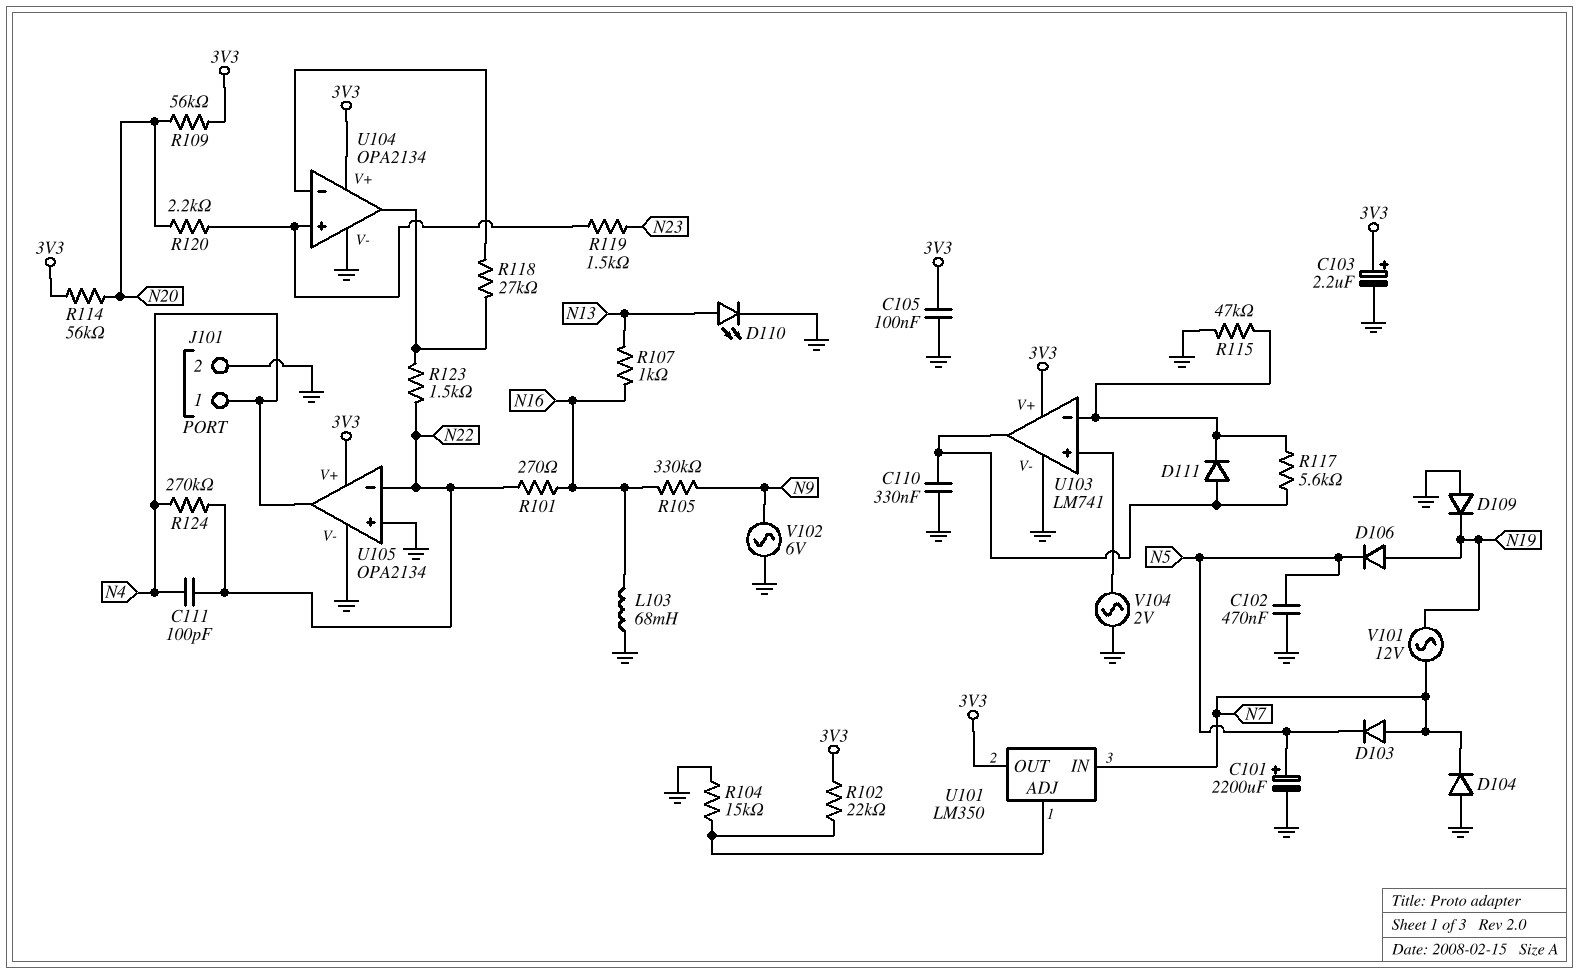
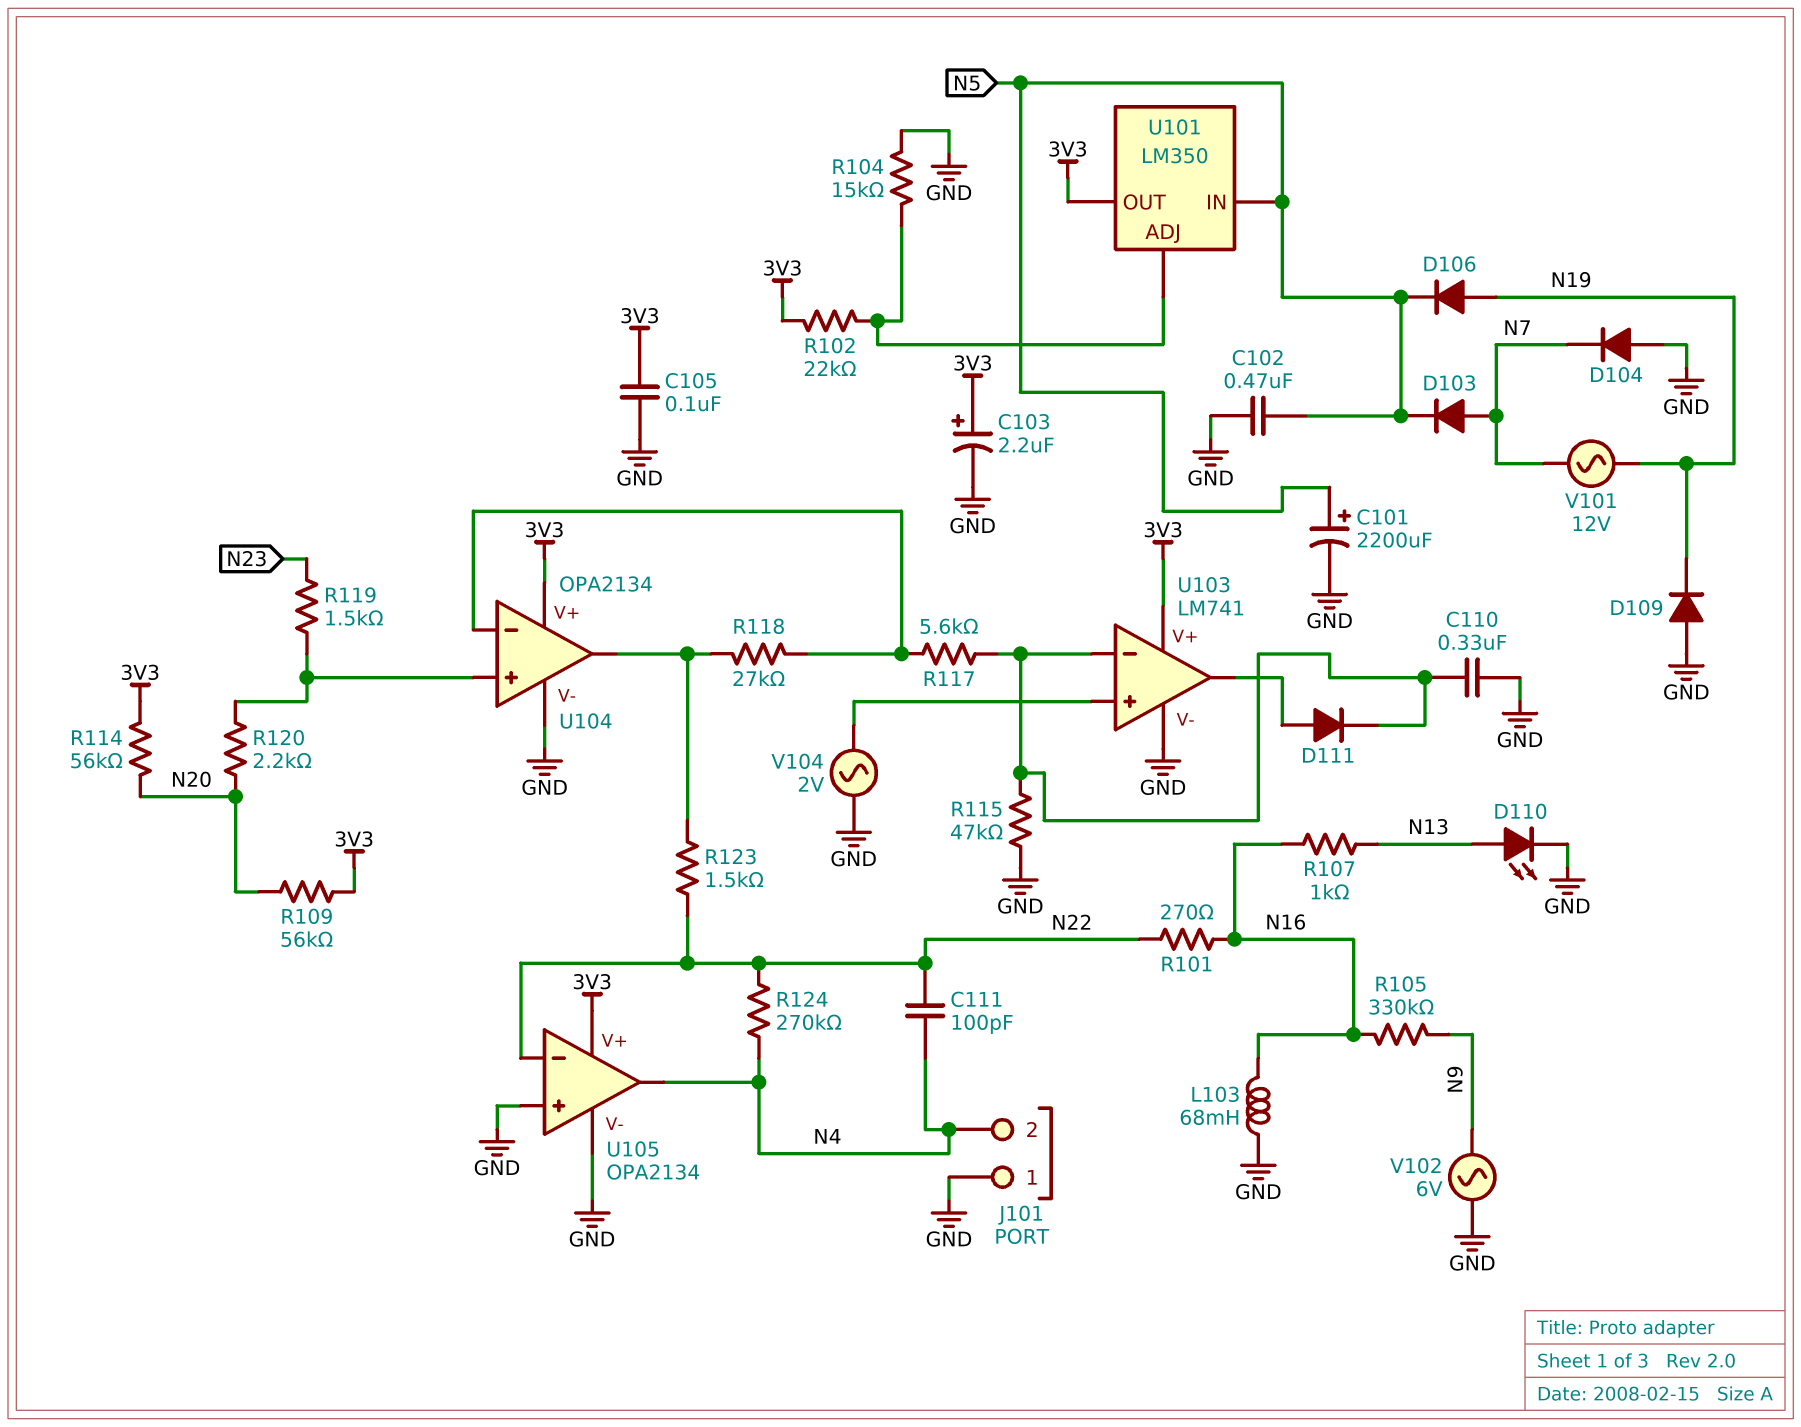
C110: 330nF (GND, U103/out) -> 330nF (GND, U103/in-)
J101 pin 1: N4 -> GND
J101 pin 2: GND -> N4
R117: 5.6k (U103/in-, U103/out) -> 5.6k (U103/in-, U104/in-)
U101 pin IN: N7 -> N5

